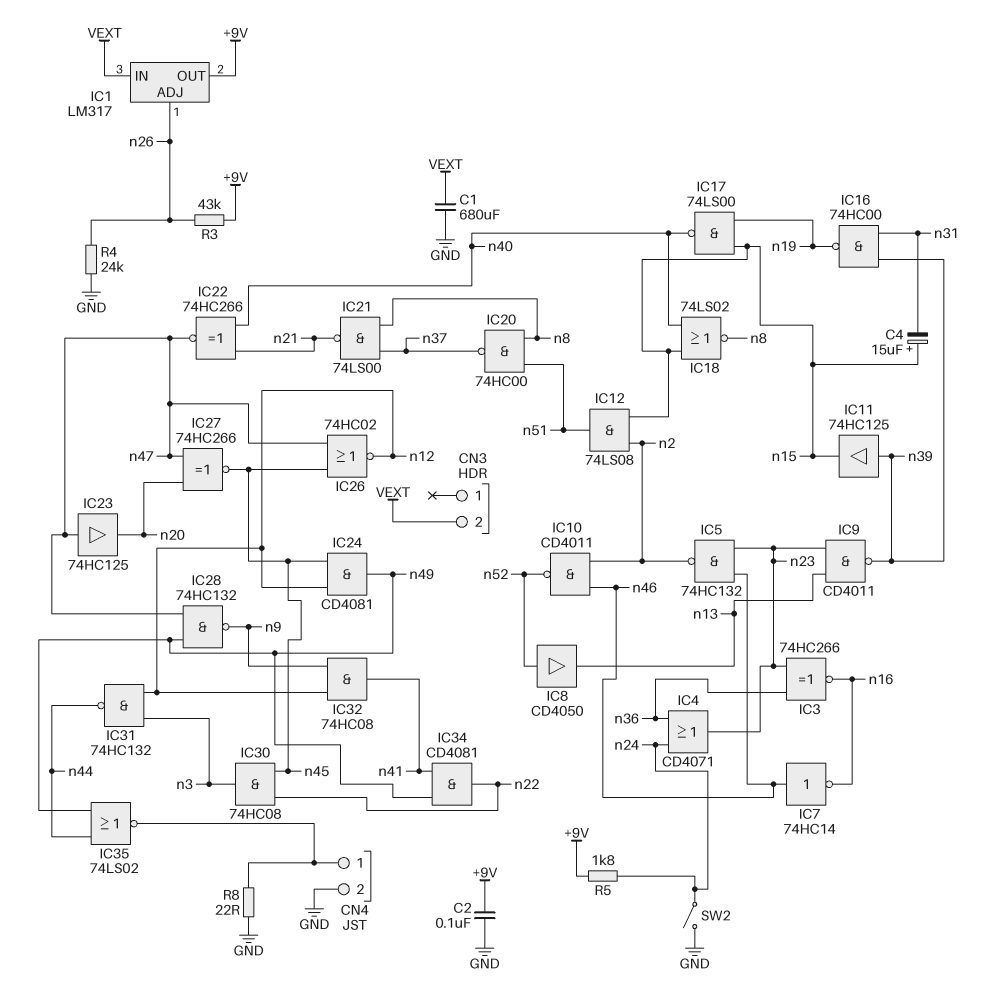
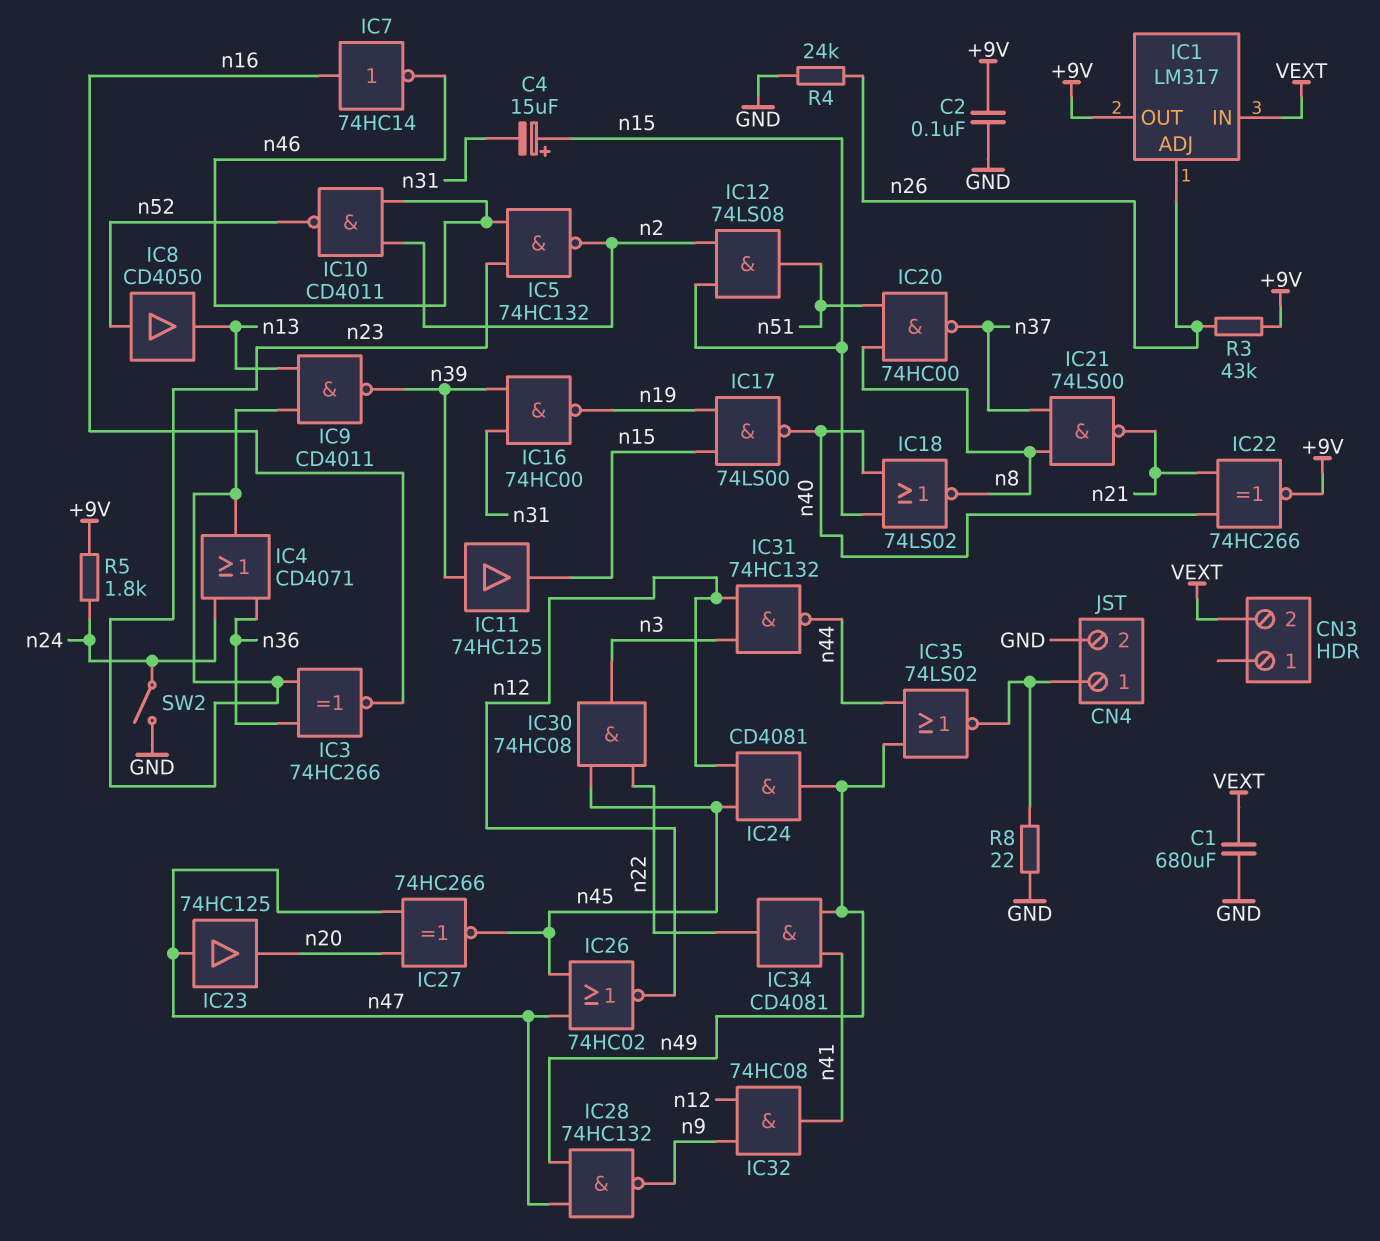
IC7: NOT 74HC14 (in n46, out n16) -> NOT 74HC14 (in n16, out n46)
IC22: XNOR 74HC266 (in n21, in n40, out n47) -> XNOR 74HC266 (in n21, in n40, out +9V)

